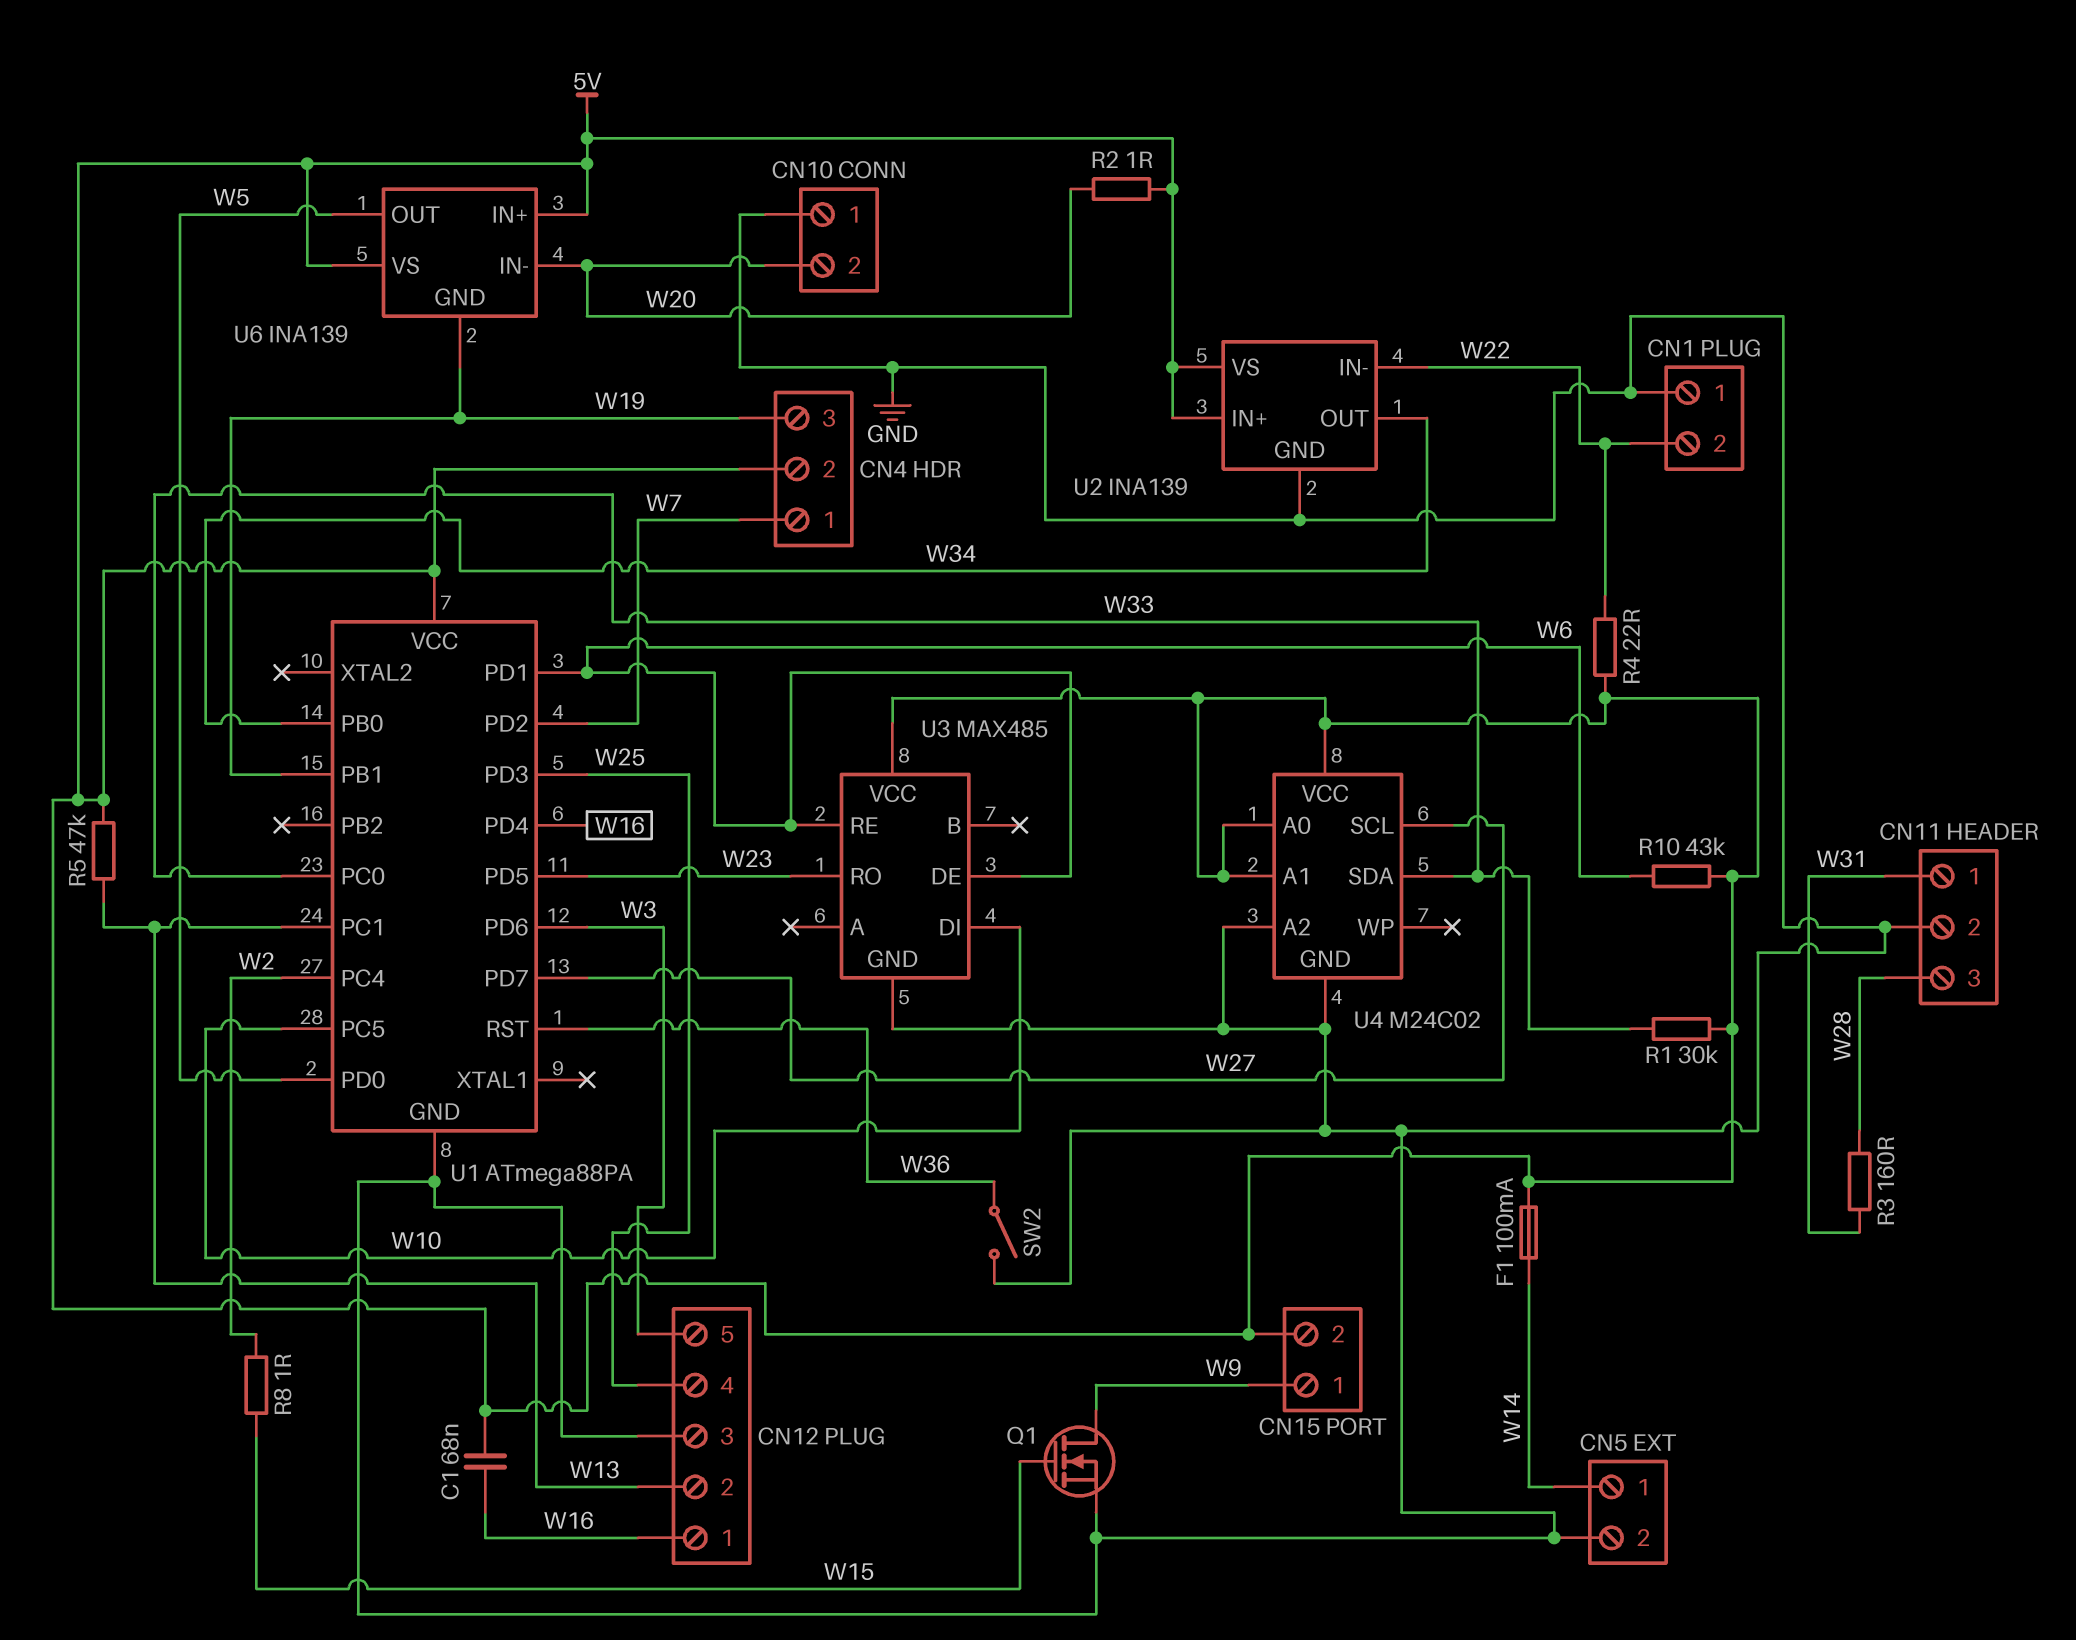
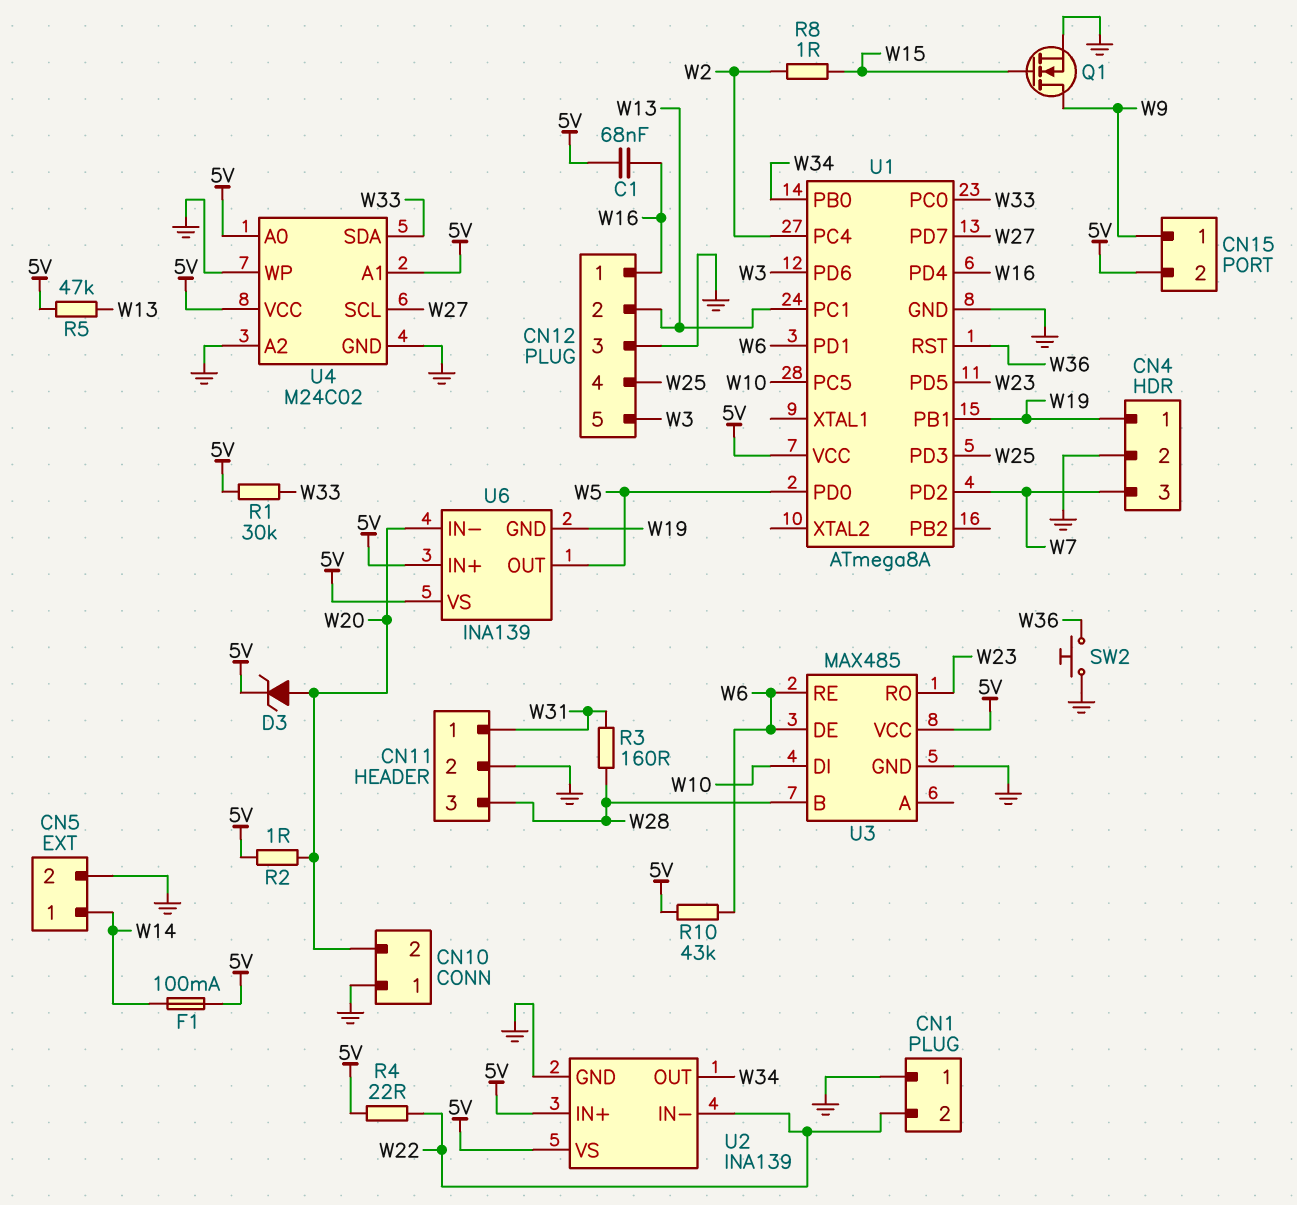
CN4 pin 1: W7 -> W19
CN4 pin 2: 5V -> GND
CN4 pin 3: W19 -> W7
D3: none -> zener (A W20, K 5V)
SW2: switch (GND, W36) -> button (GND, W36)
U1: ATmega88PA -> ATmega8A
U3 pin B: none -> W28
U4 pin WP: none -> GND

